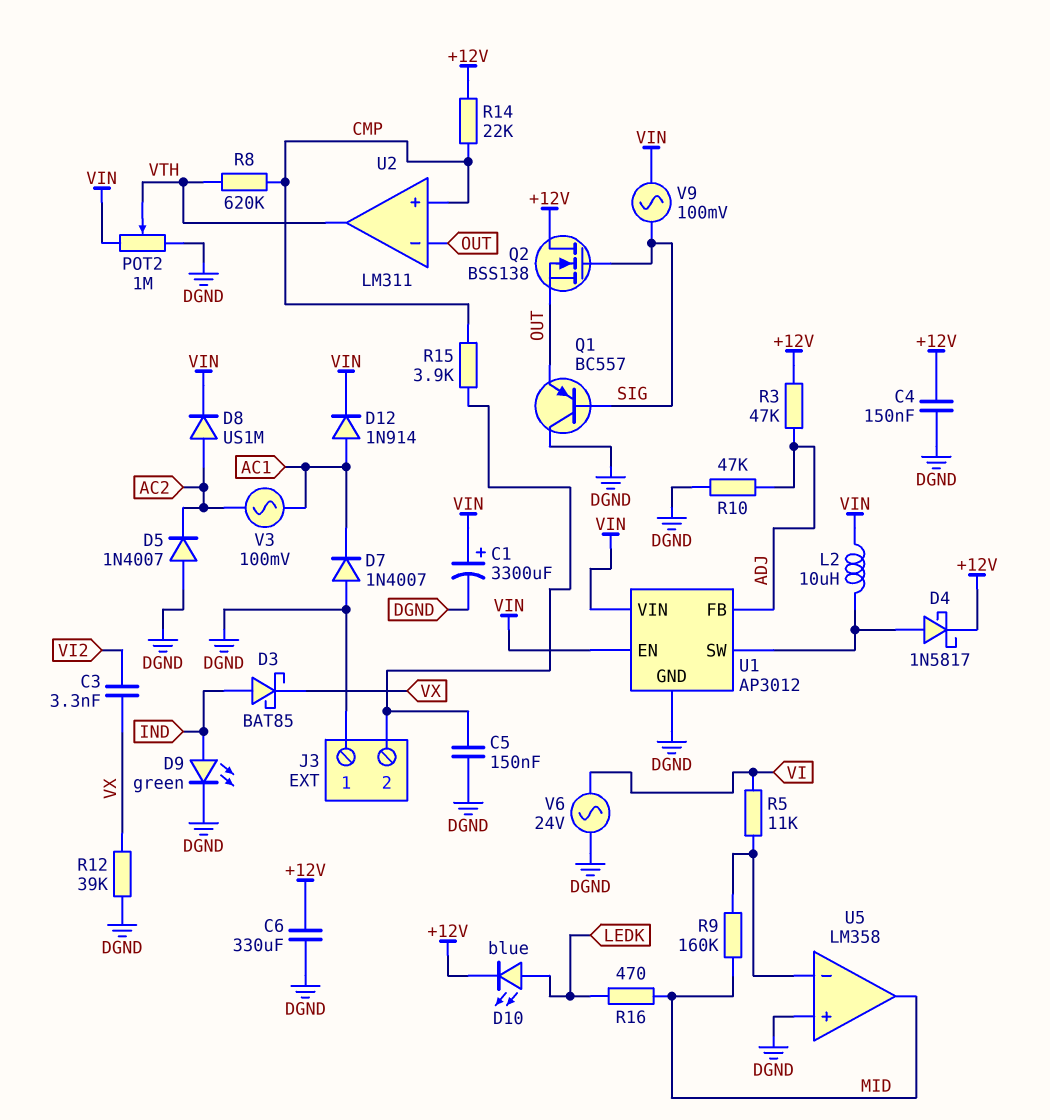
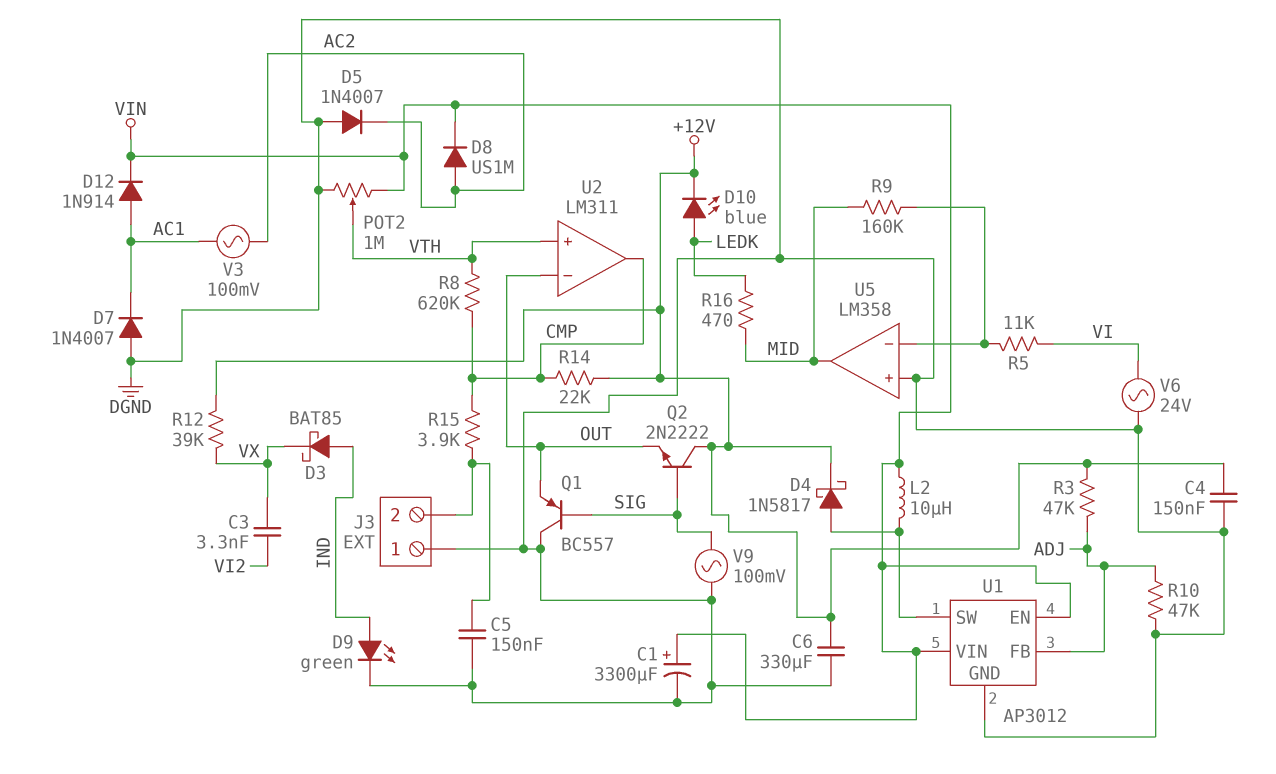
Q2: NMOS BSS138 (G SIG, D +12V, S OUT) -> NPN 2N2222 (B SIG, C +12V, E OUT)
R12: 39k (DGND, VX) -> 39k (+12V, VX)
U2 pin in+: CMP -> VTH
U2 pin out: VTH -> CMP
V9: AC 100mV (SIG, VIN) -> AC 100mV (DGND, SIG)

